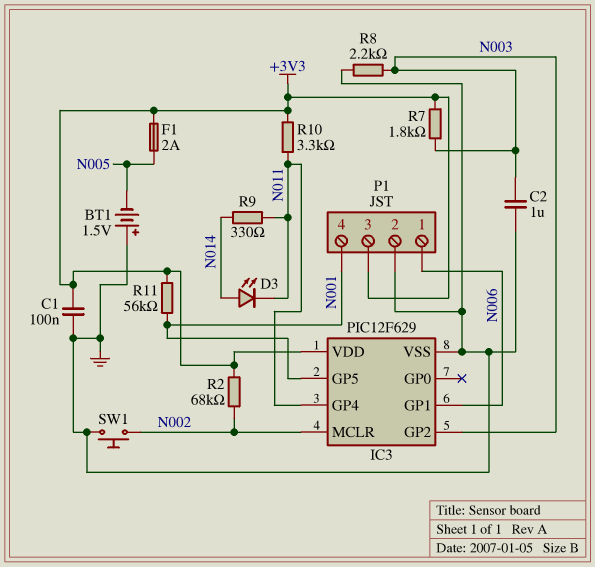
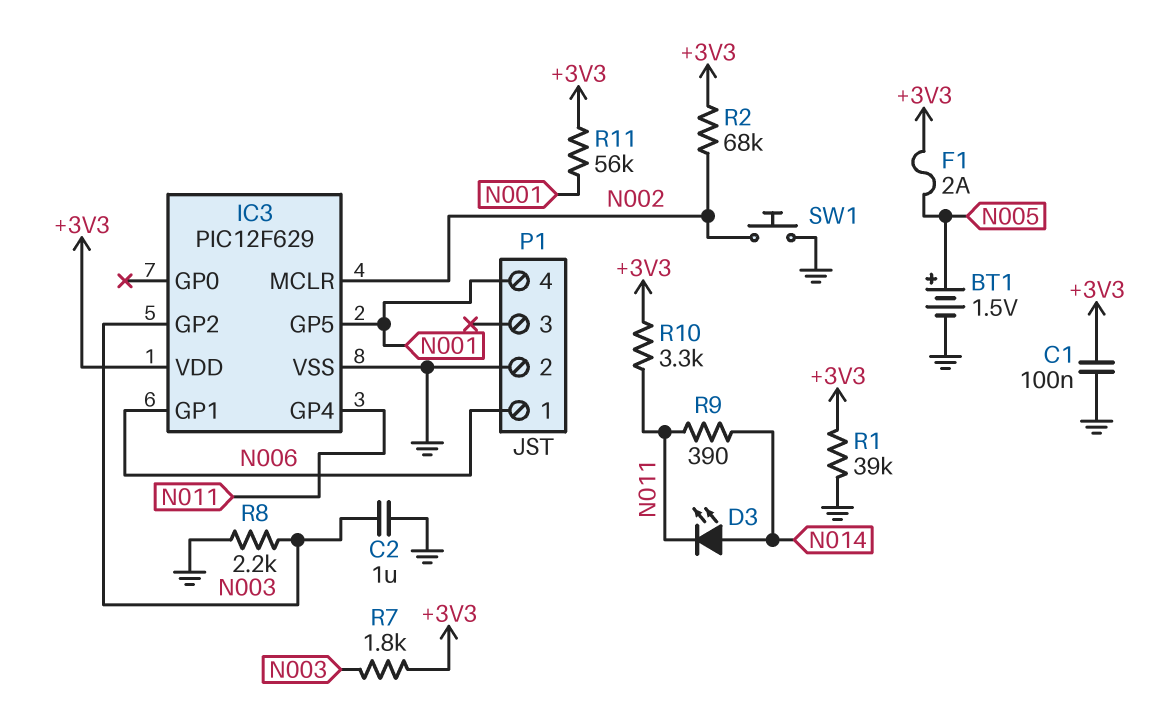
BT1: 1.5V (plus GND, minus N005) -> 1.5V (plus N005, minus GND)
P1 pin 3: +3V3 -> none
R1: none -> 39k (+3V3, GND)
R9: 330 (N011, N014) -> 390 (N011, N014)

